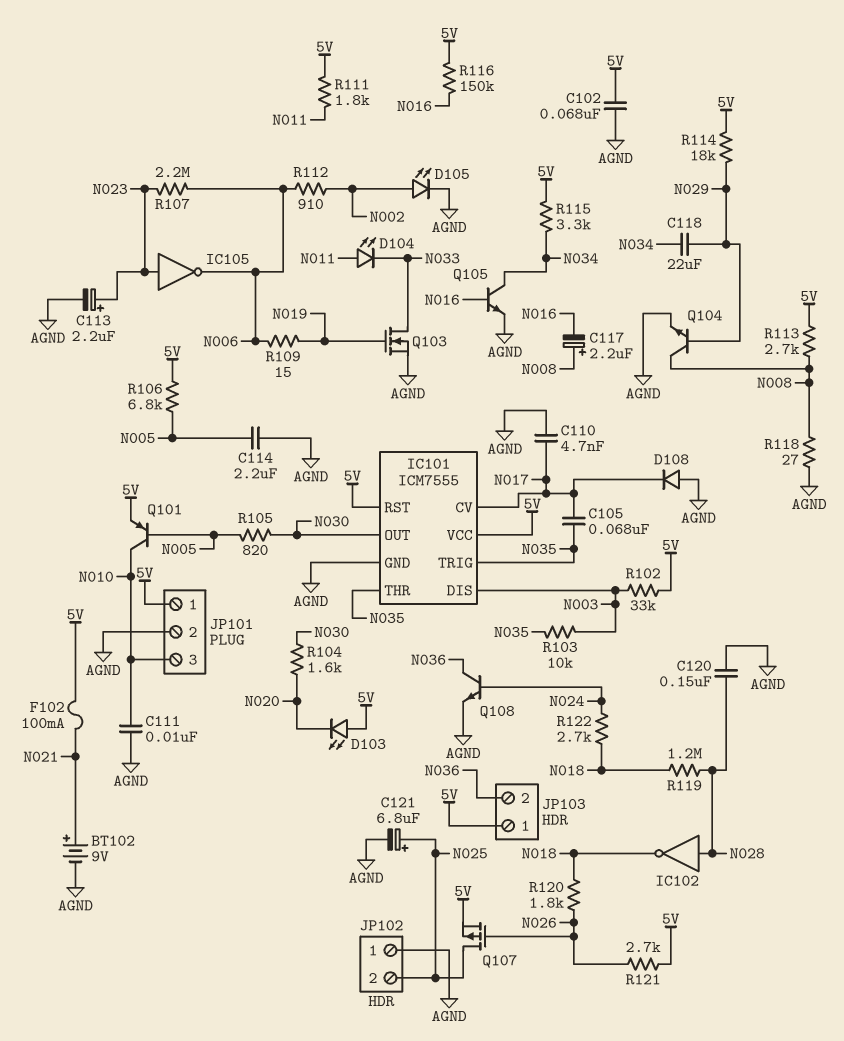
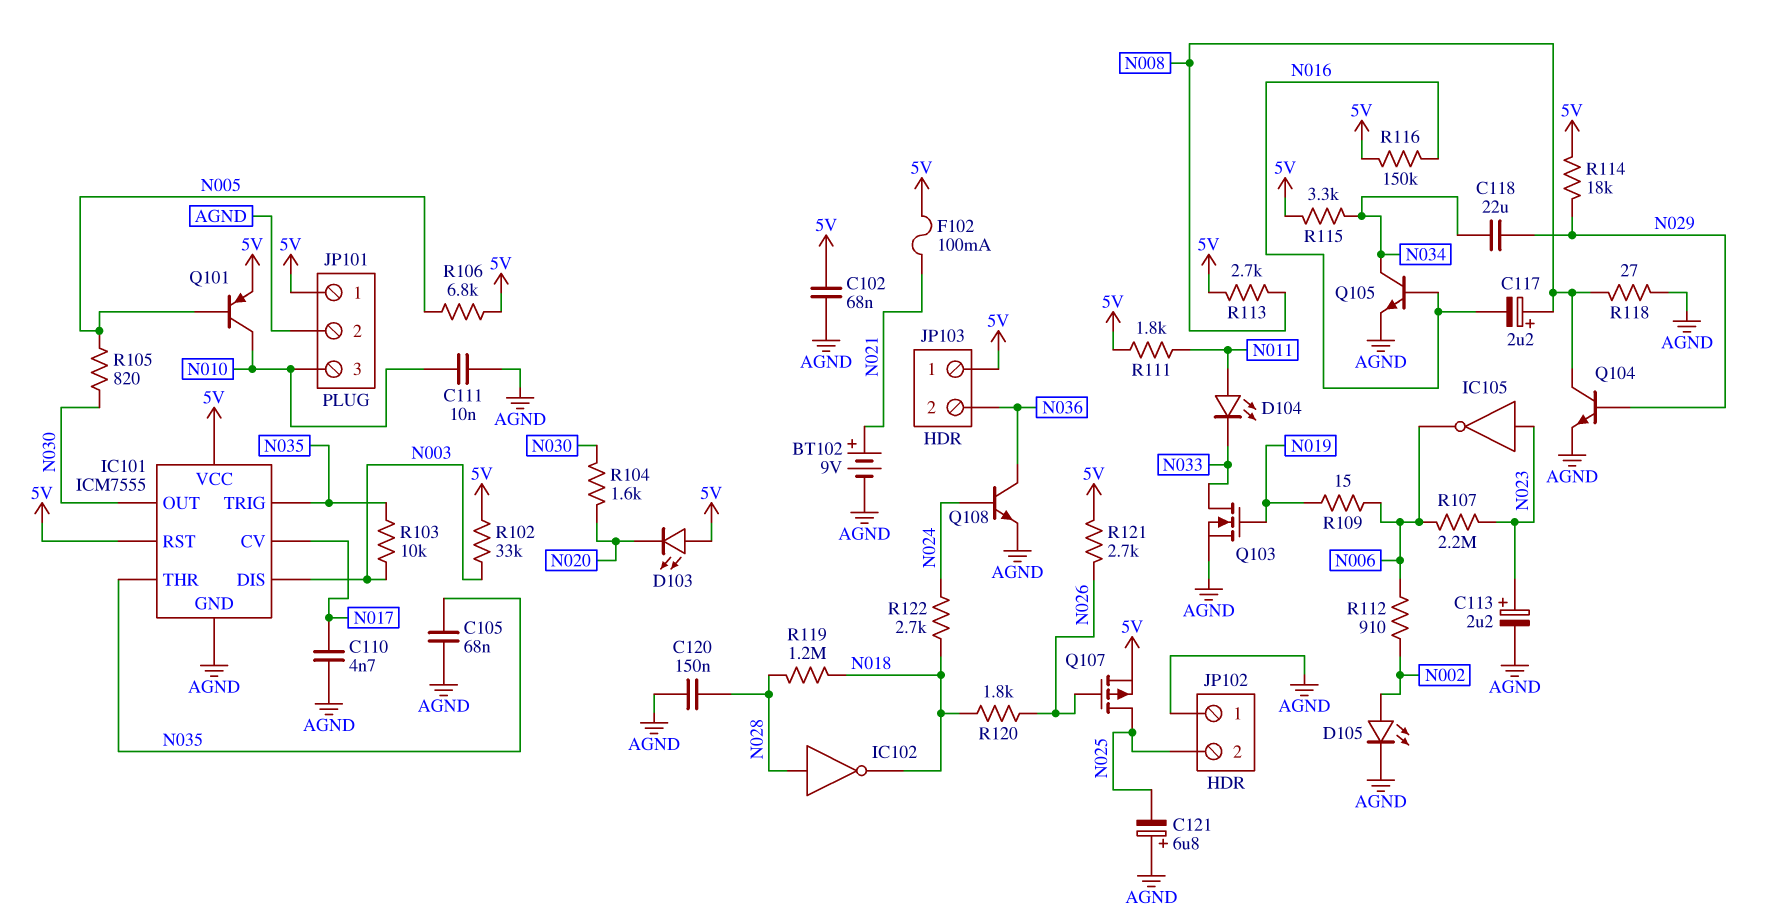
C105: 68nF (N017, N035) -> 68nF (AGND, N035)
C114: 2.2uF (AGND, N005) -> none
C121: 6.8uF (plus N025, minus AGND) -> 6.8uF (plus AGND, minus N025)
D108: diode (A AGND, K N017) -> none

